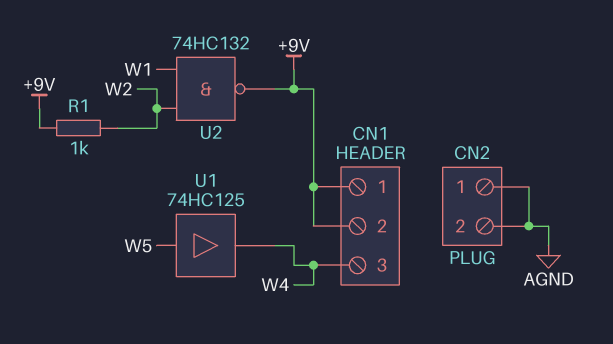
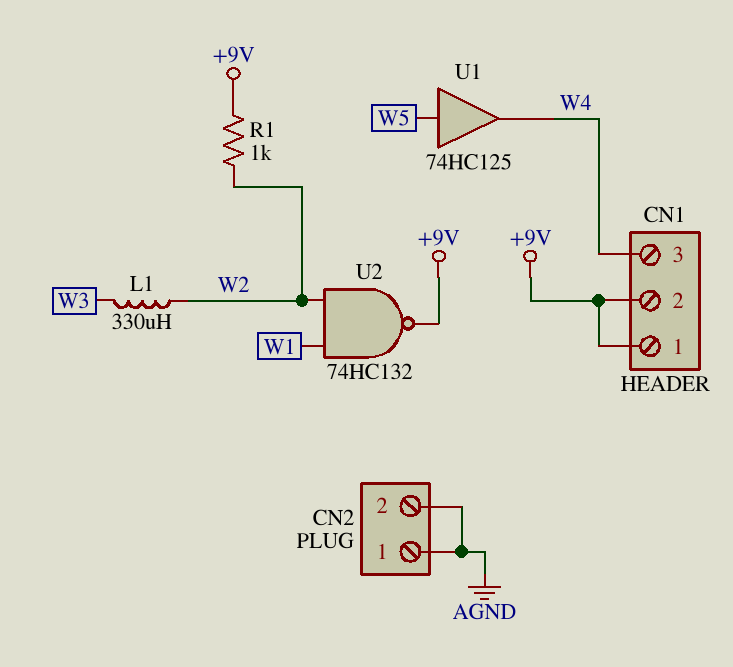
L1: none -> 330uH (W2, W3)

